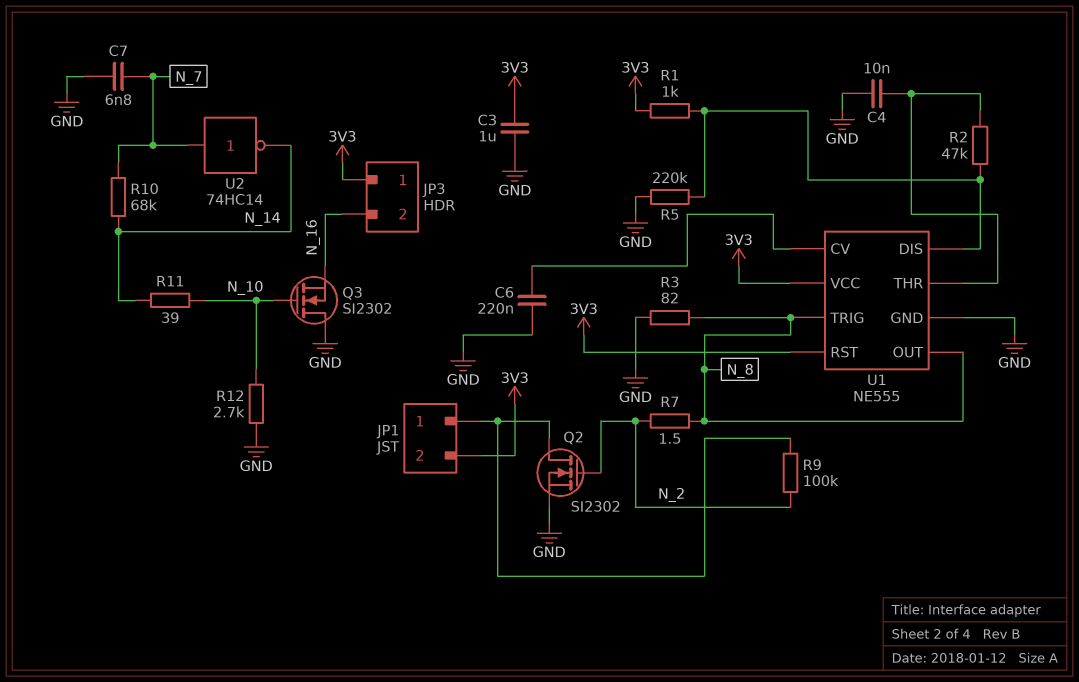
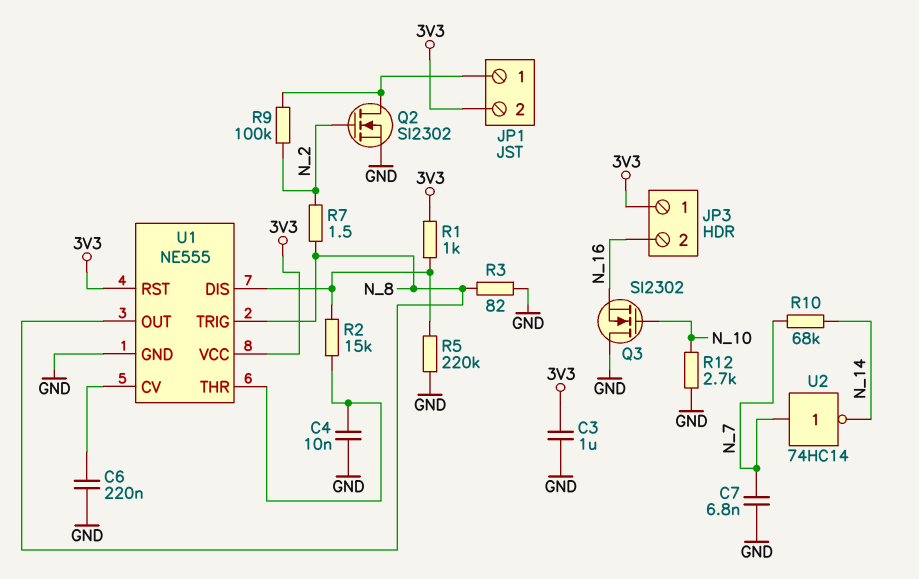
R2: 47k (U1/DIS, U1/THR) -> 15k (U1/DIS, U1/THR)
R11: 39 (N_10, N_14) -> none

